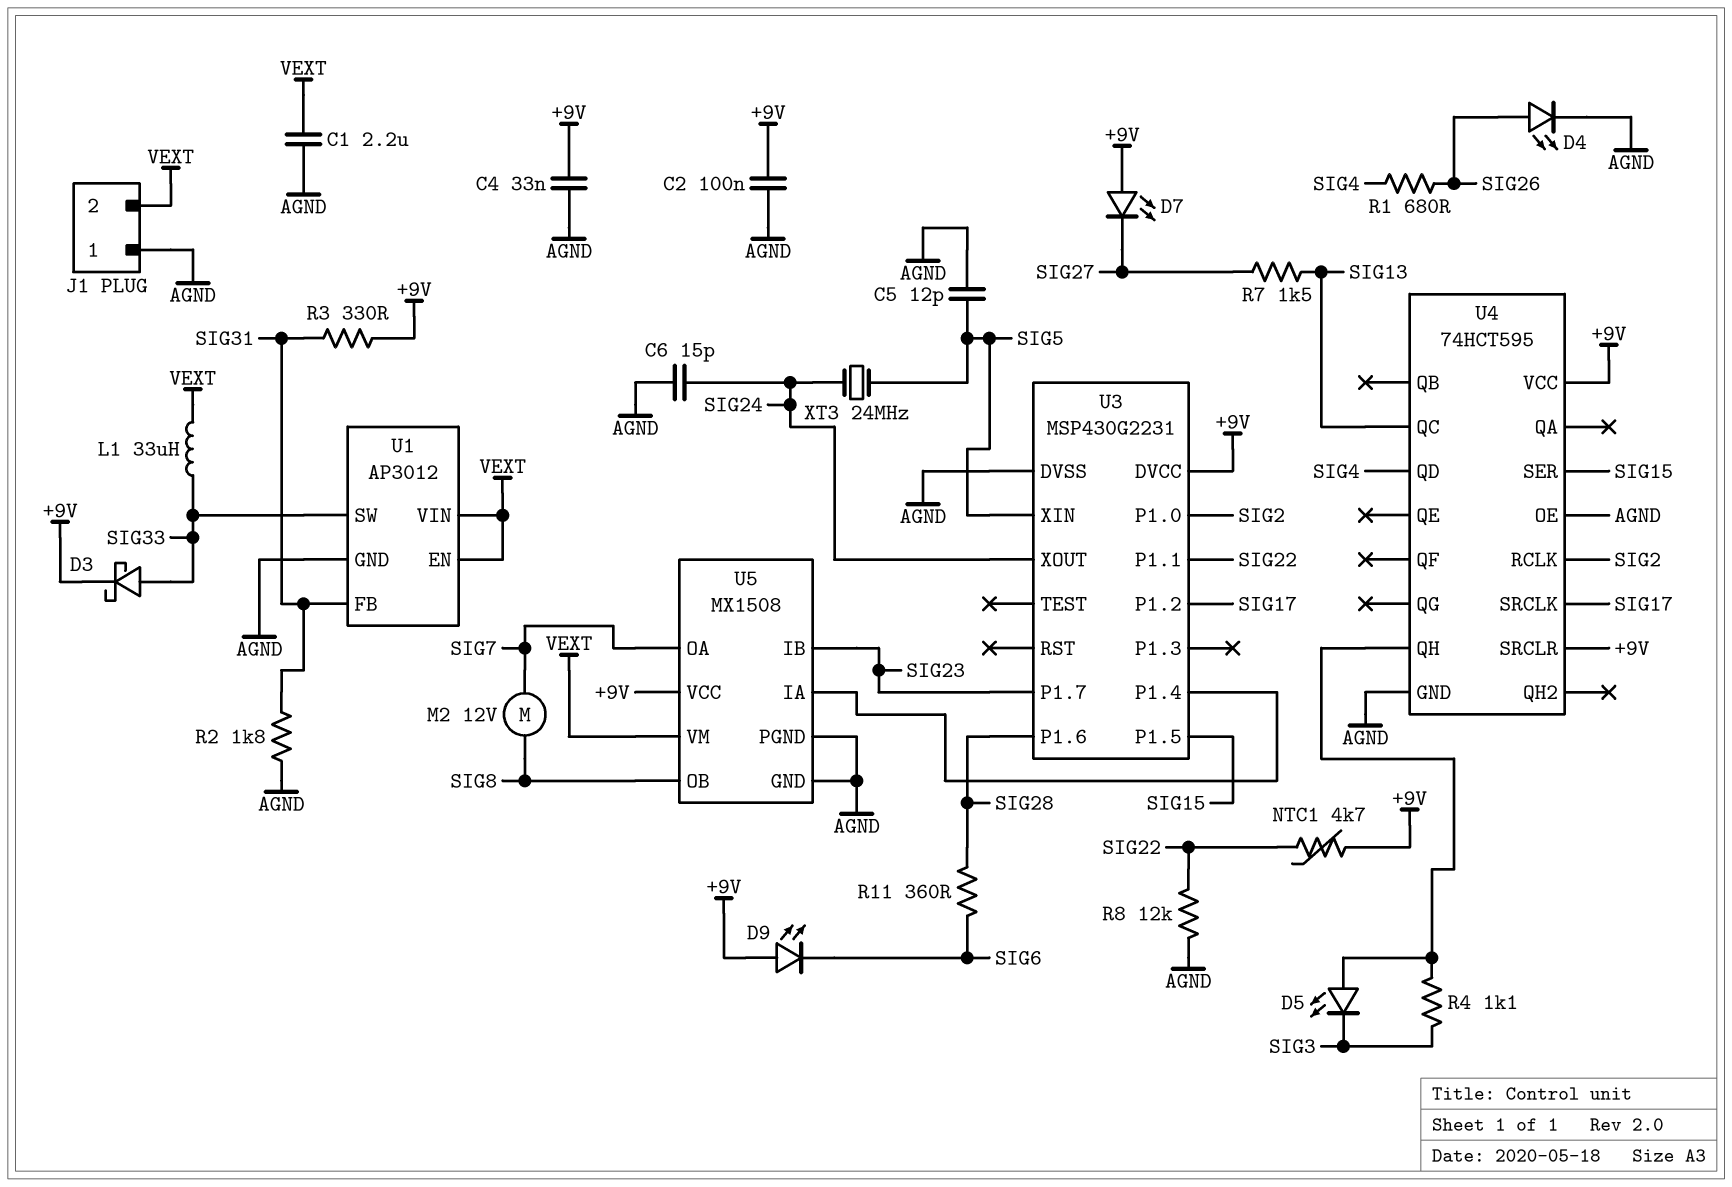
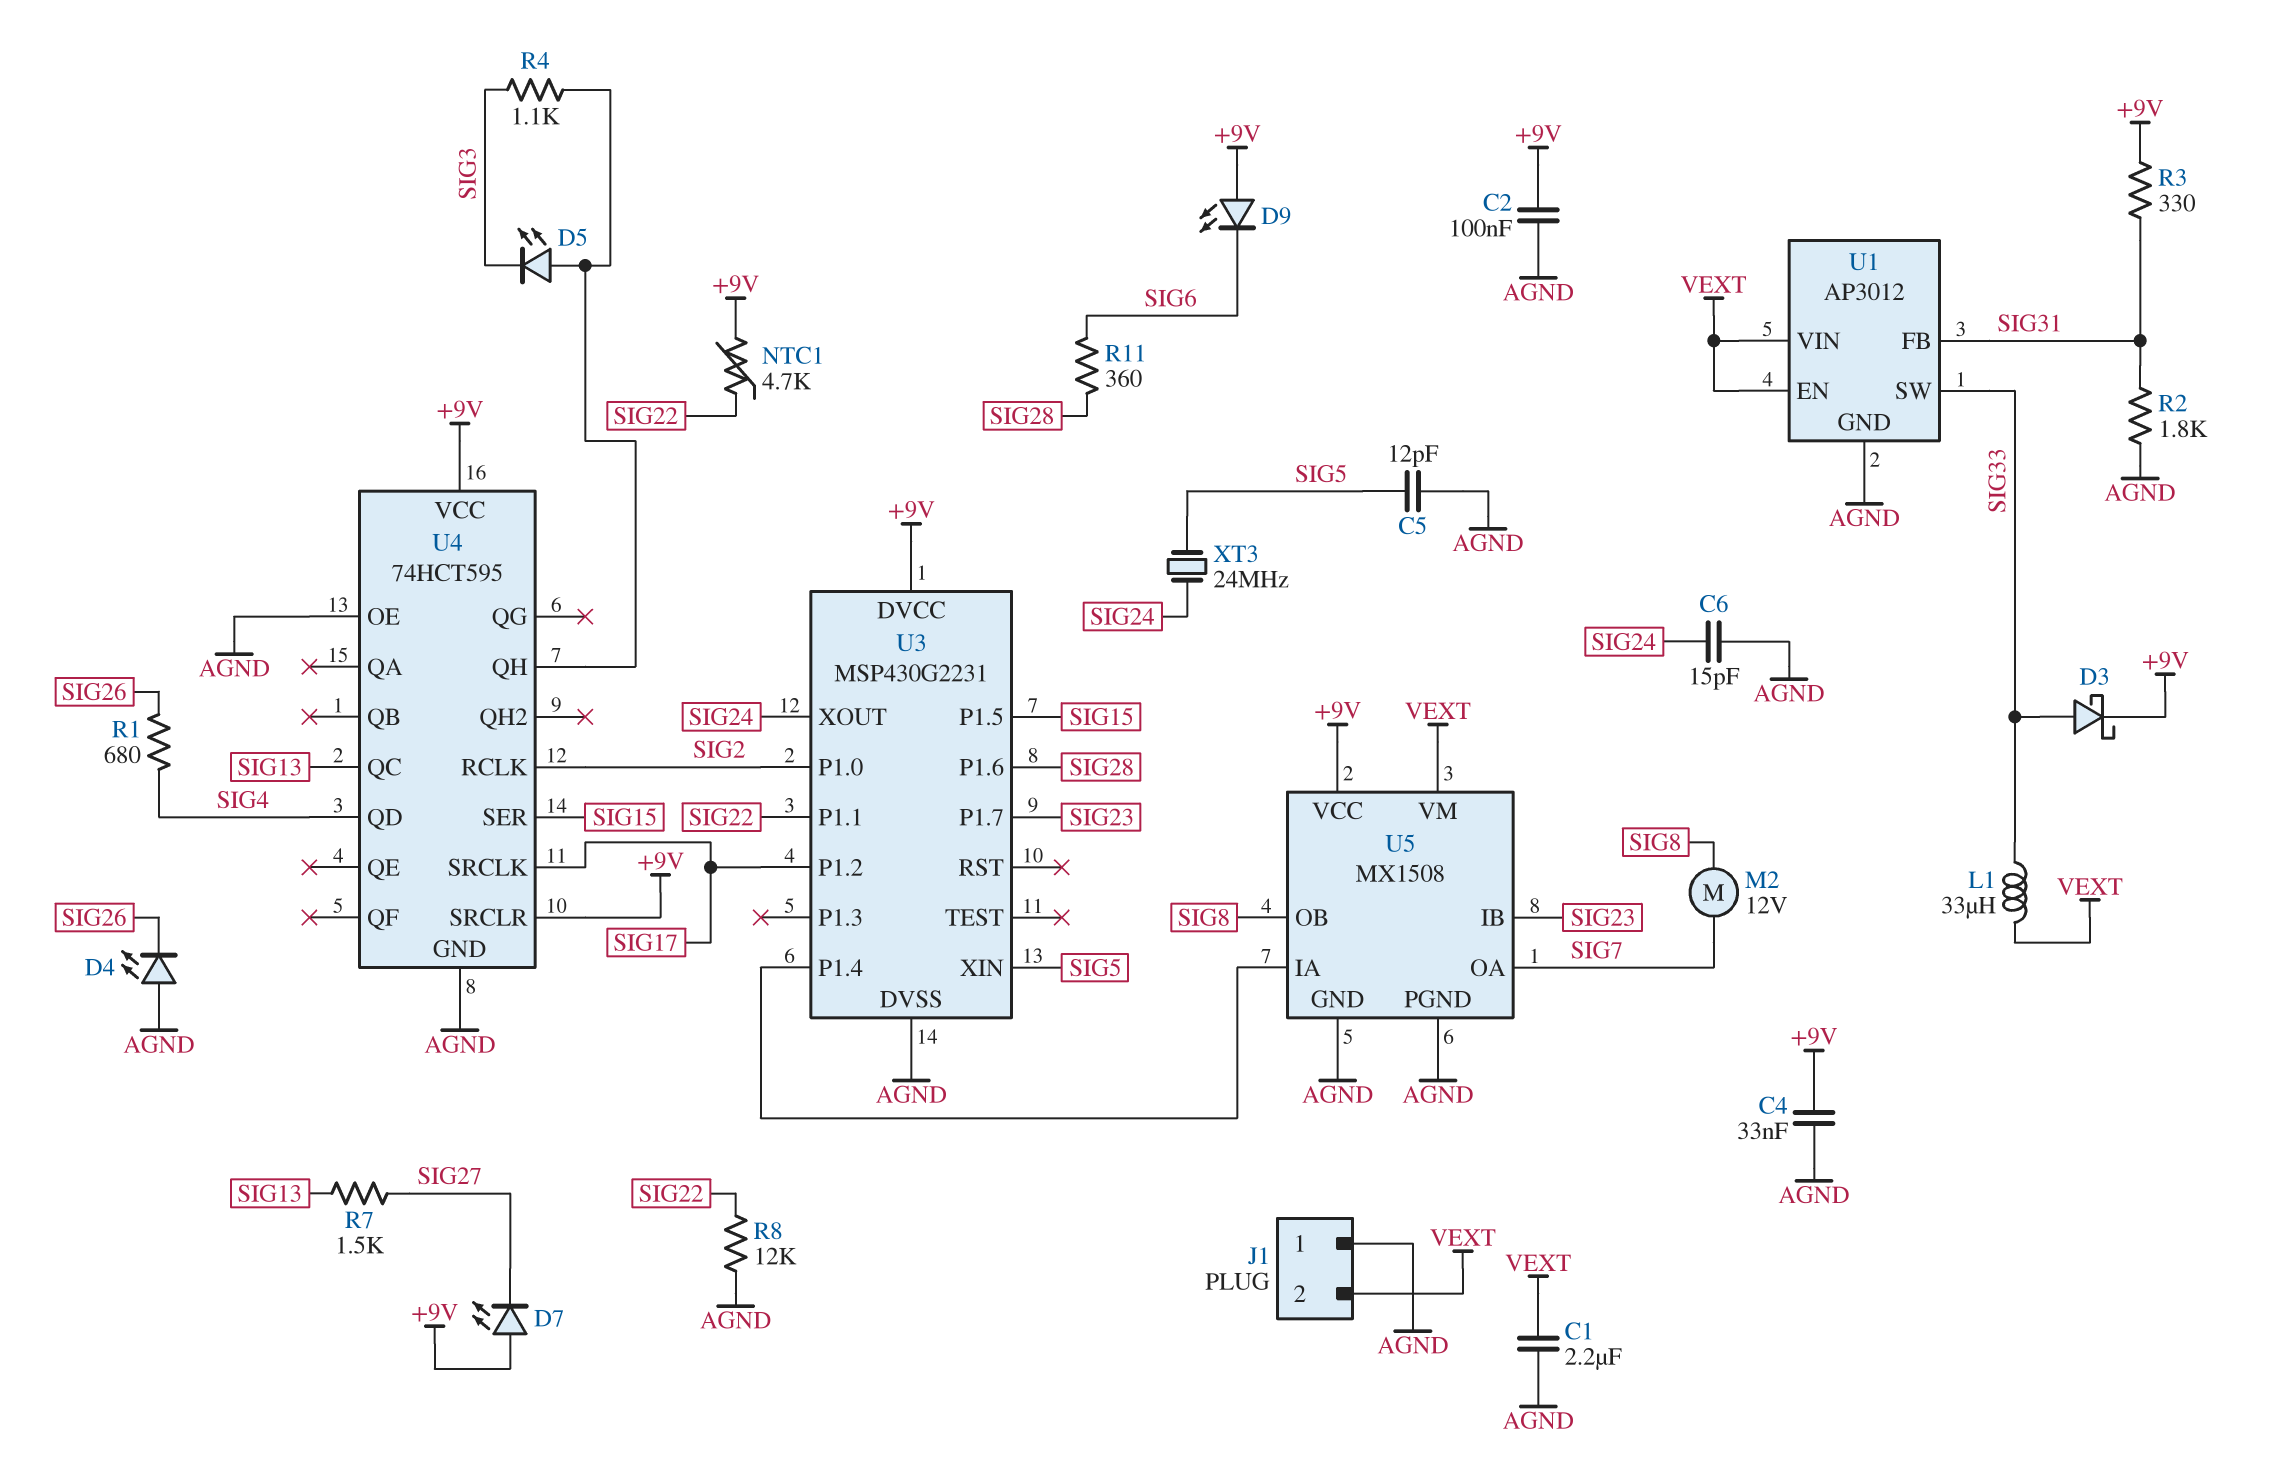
D4: LED (A SIG26, K AGND) -> LED (A AGND, K SIG26)

